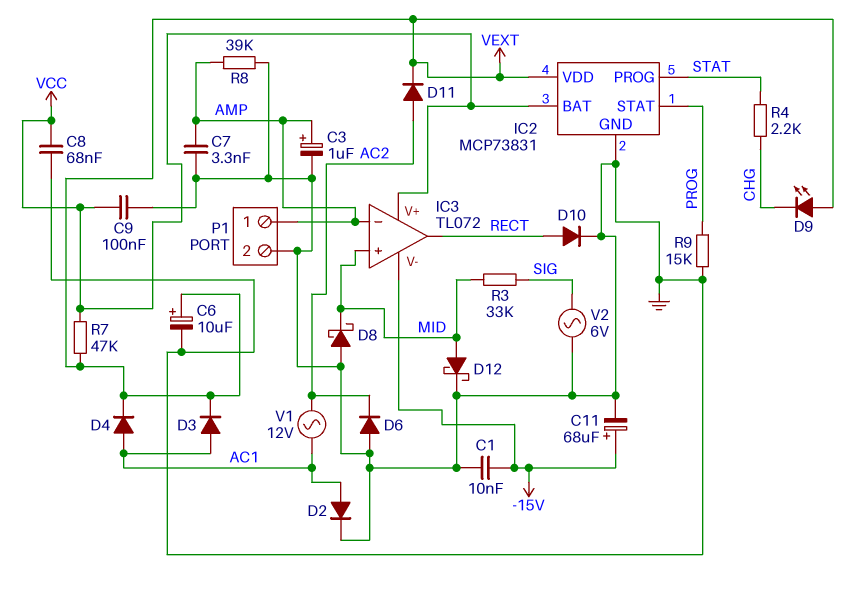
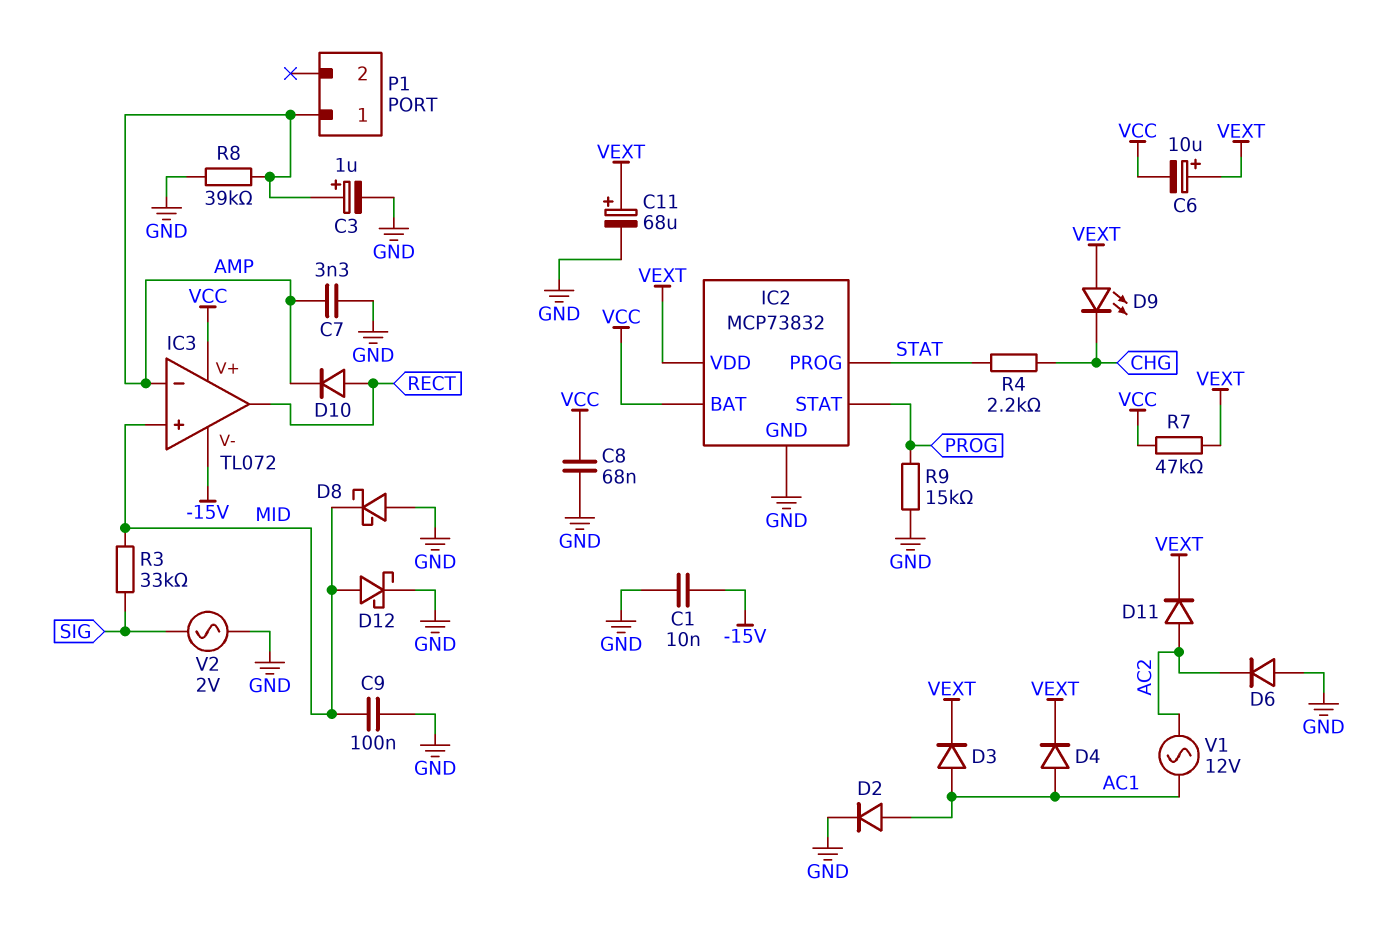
C6: 10uF (plus VEXT, minus GND) -> 10uF (plus VEXT, minus VCC)
C9: 100nF (GND, VCC) -> 100nF (GND, MID)
C11: 68uF (plus -15V, minus GND) -> 68uF (plus VEXT, minus GND)
D10: diode (A RECT, K GND) -> diode (A RECT, K AMP)
IC2: MCP73831 -> MCP73832
P1 pin 2: GND -> none
V2: AC 6V (GND, SIG) -> AC 2V (GND, SIG)

